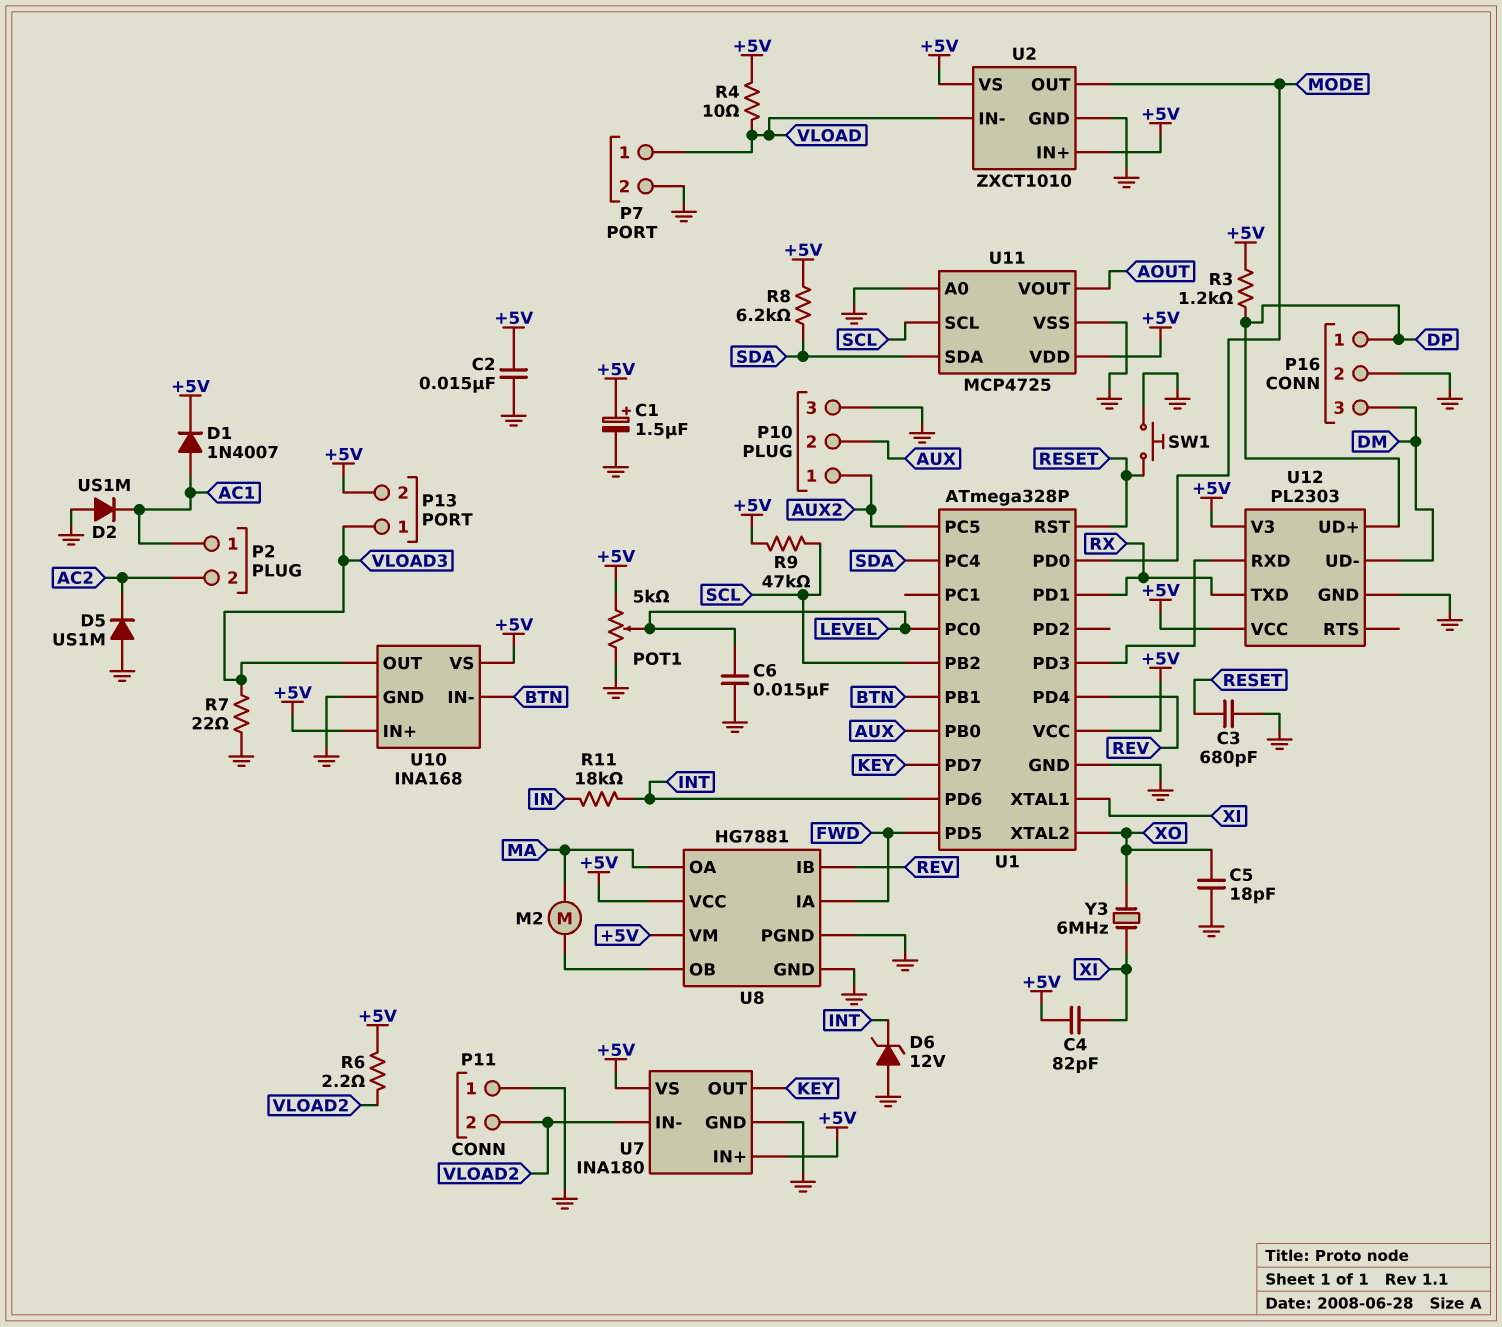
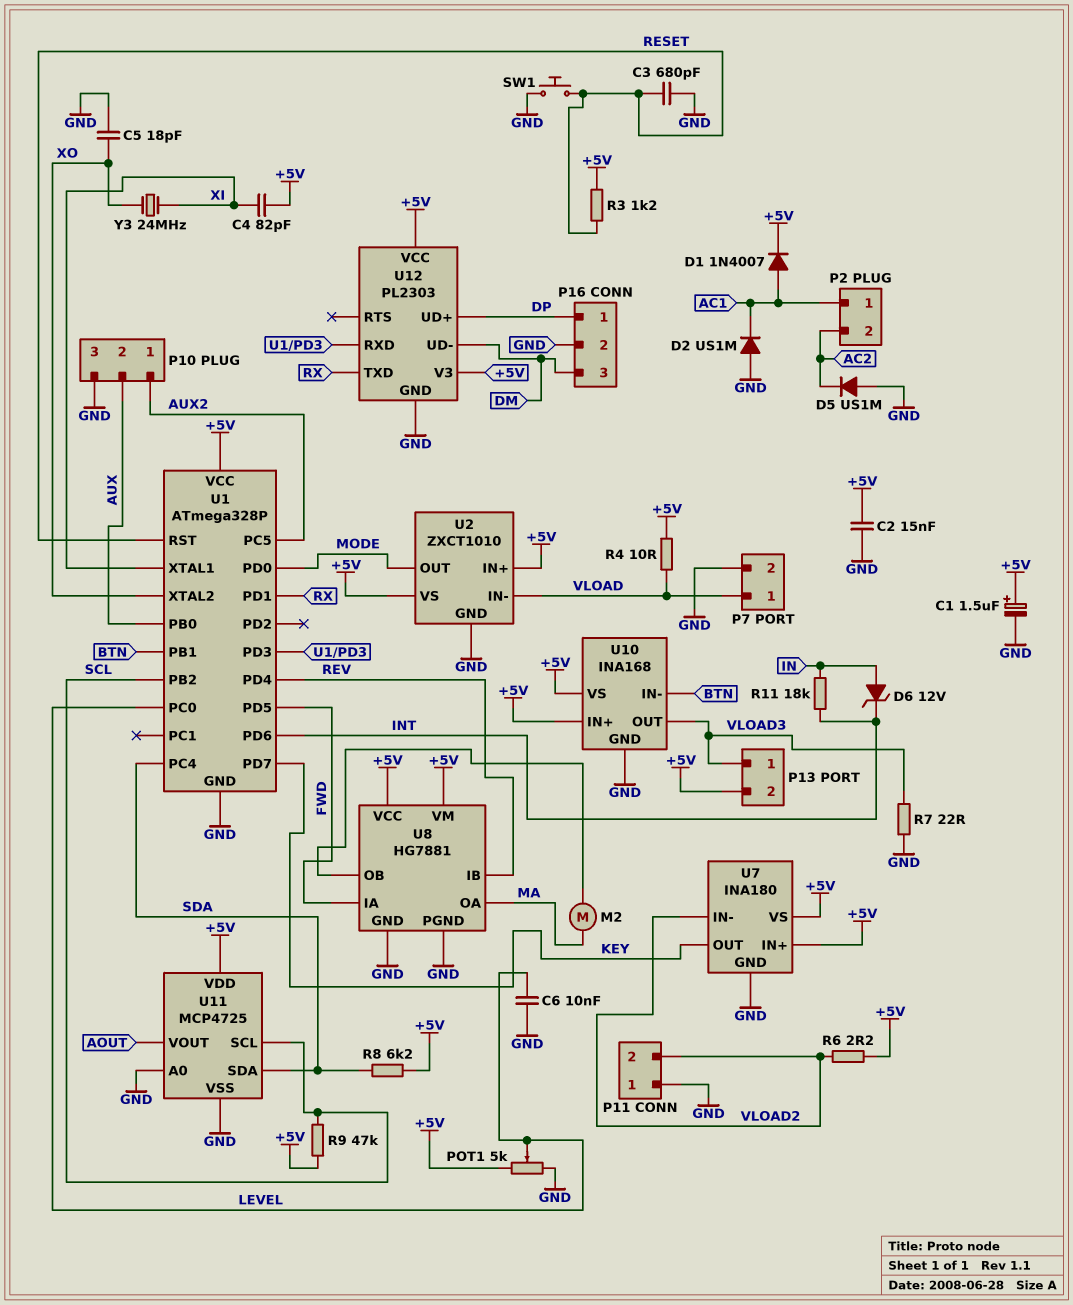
C6: 15nF (GND, LEVEL) -> 10nF (GND, LEVEL)
D6: zener 12V (A GND, K INT) -> zener 12V (A IN, K INT)
R3: 1.2k (+5V, DP) -> 1.2k (+5V, RESET)
Y3: 6MHz (XI, XO) -> 24MHz (XI, XO)

